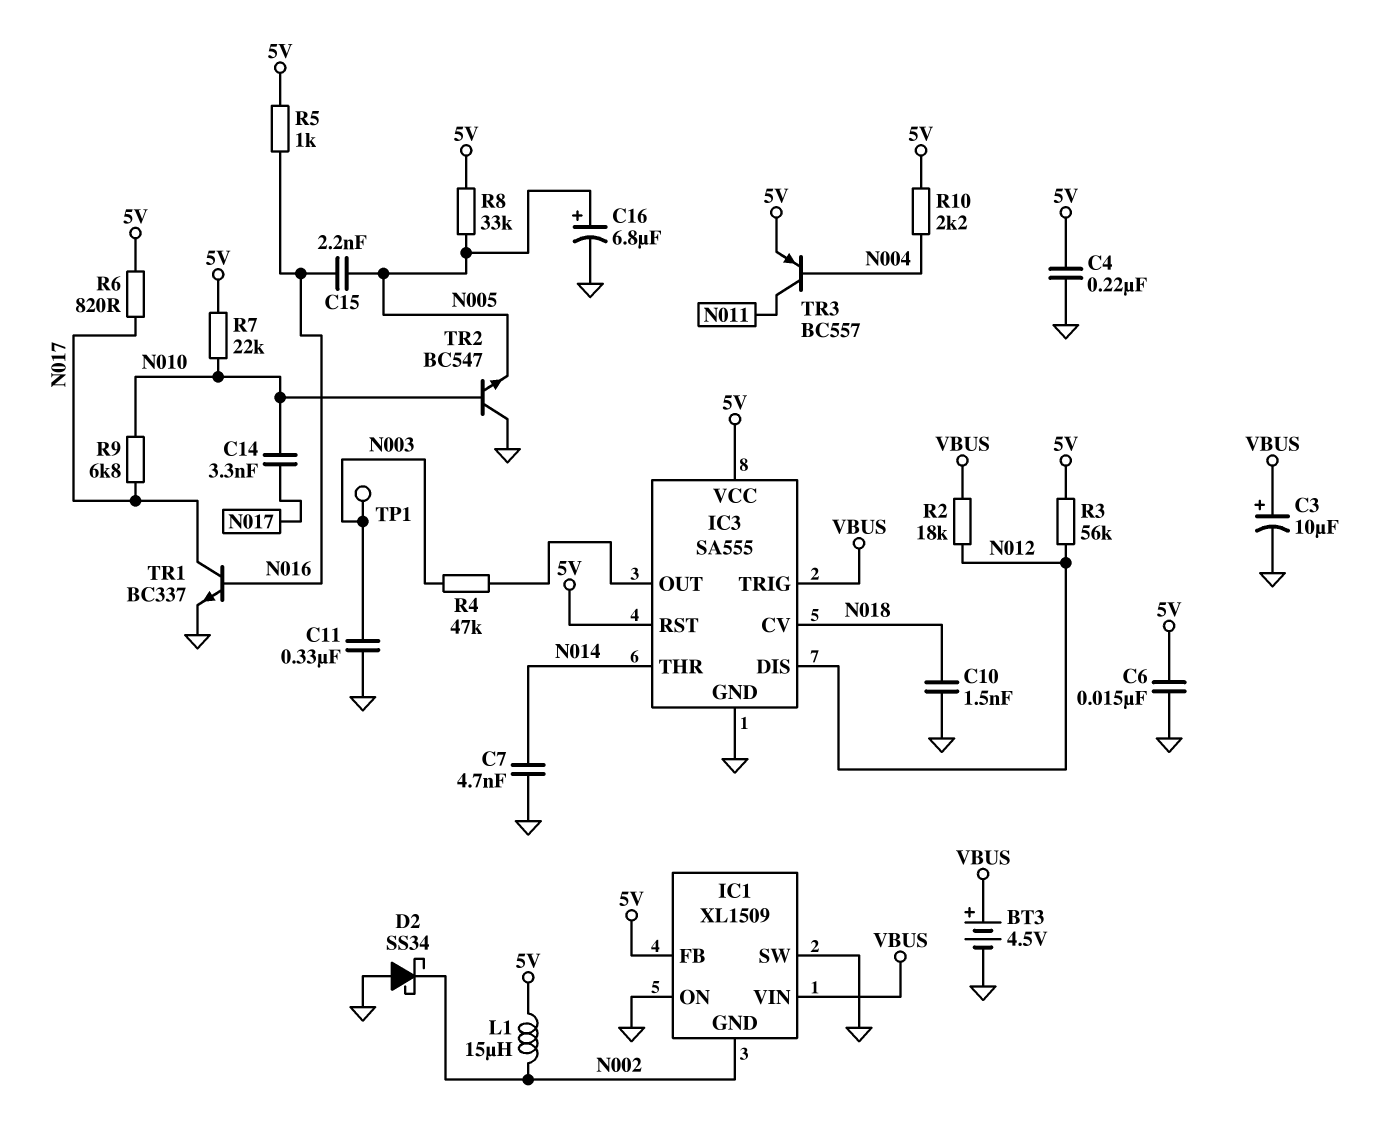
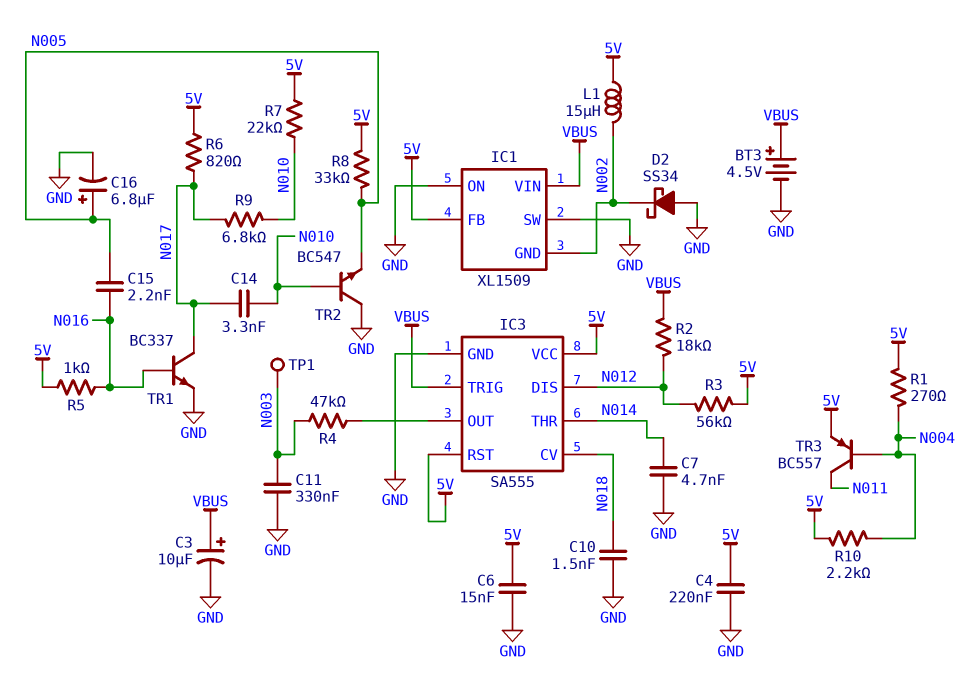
R1: none -> 270 (5V, N004)

